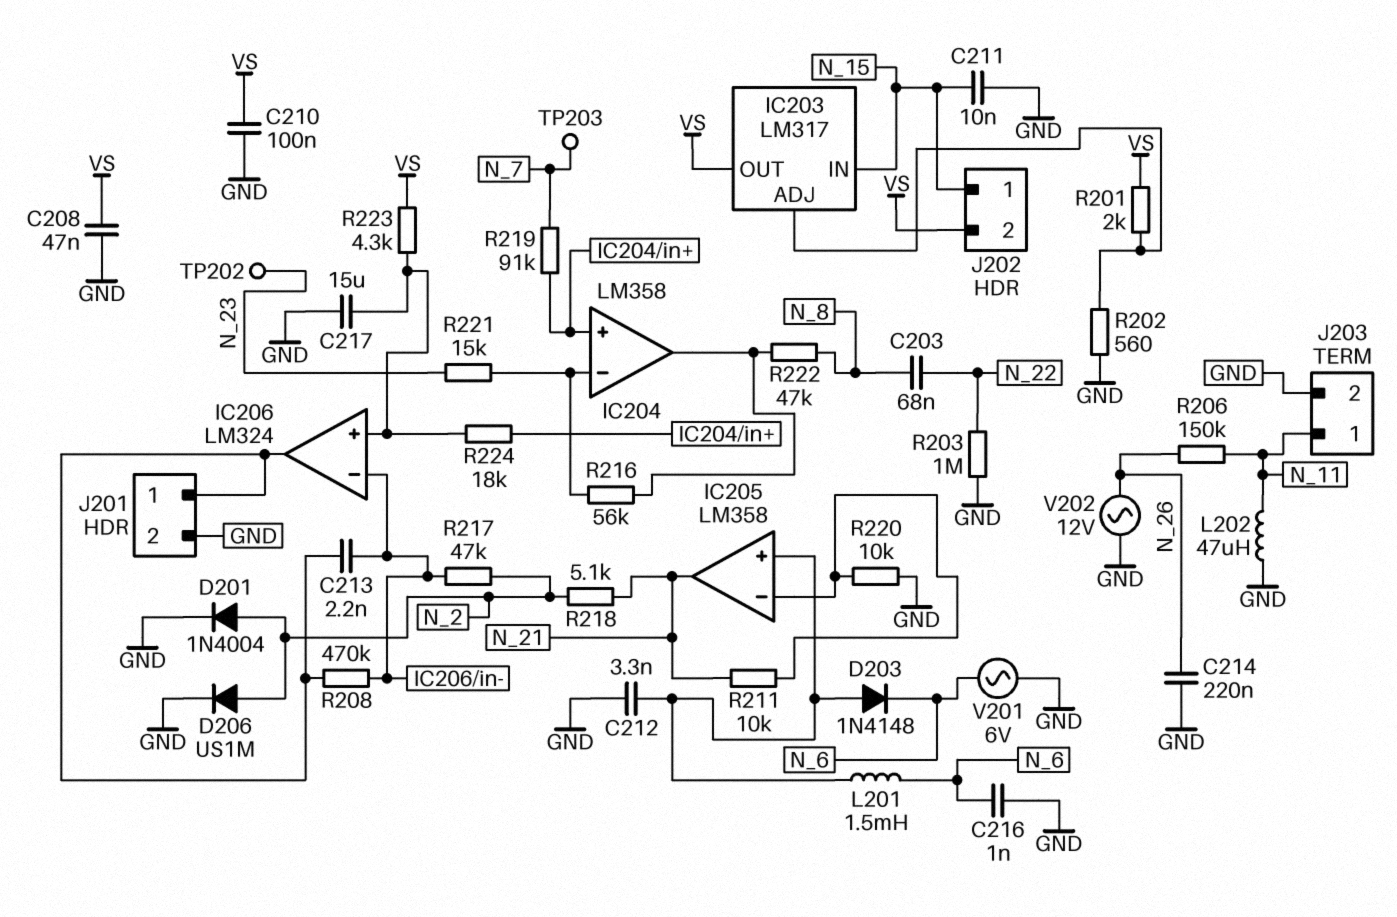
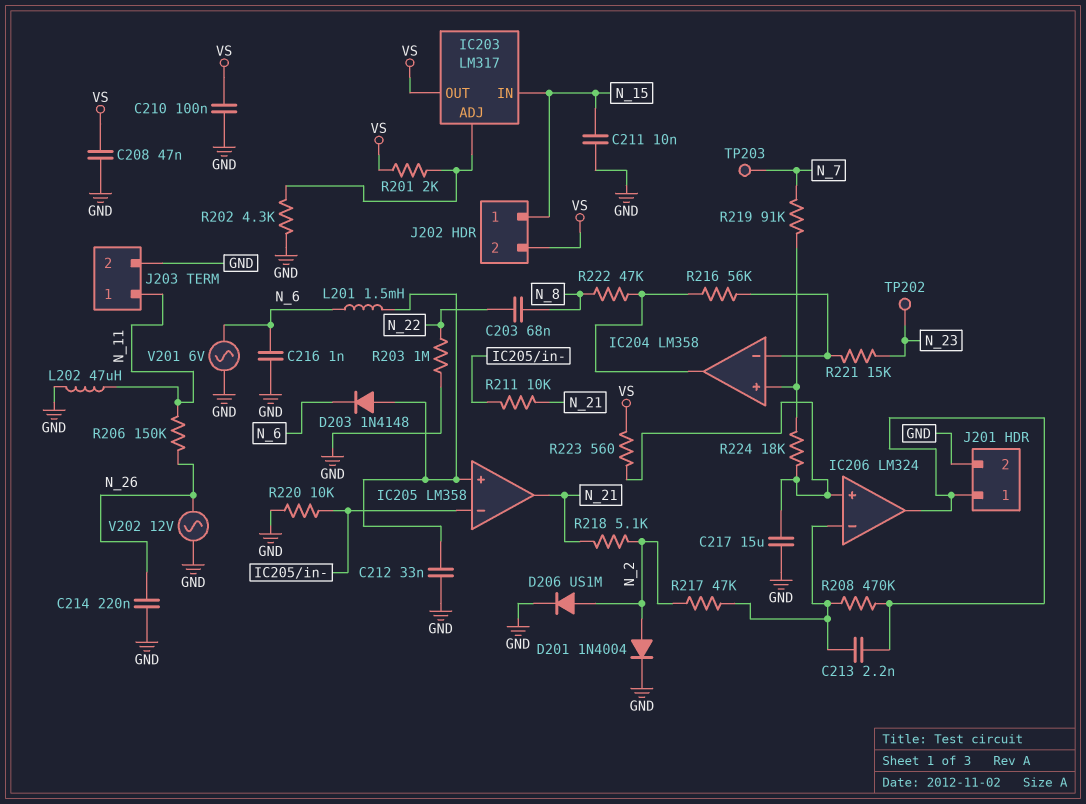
C212: 3.3nF (GND, IC205/in+) -> 33nF (GND, IC205/in+)
R202: 560 (GND, IC203/ADJ) -> 4.3k (GND, IC203/ADJ)
R223: 4.3k (IC206/in+, VS) -> 560 (IC206/in+, VS)

